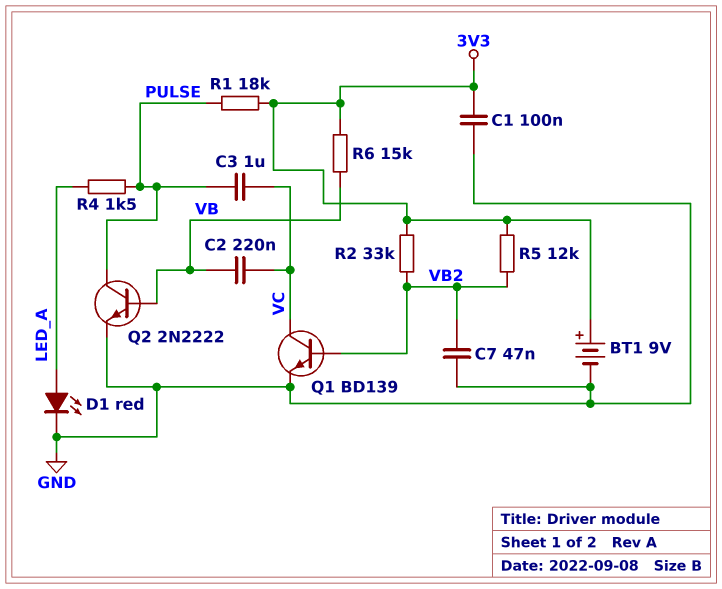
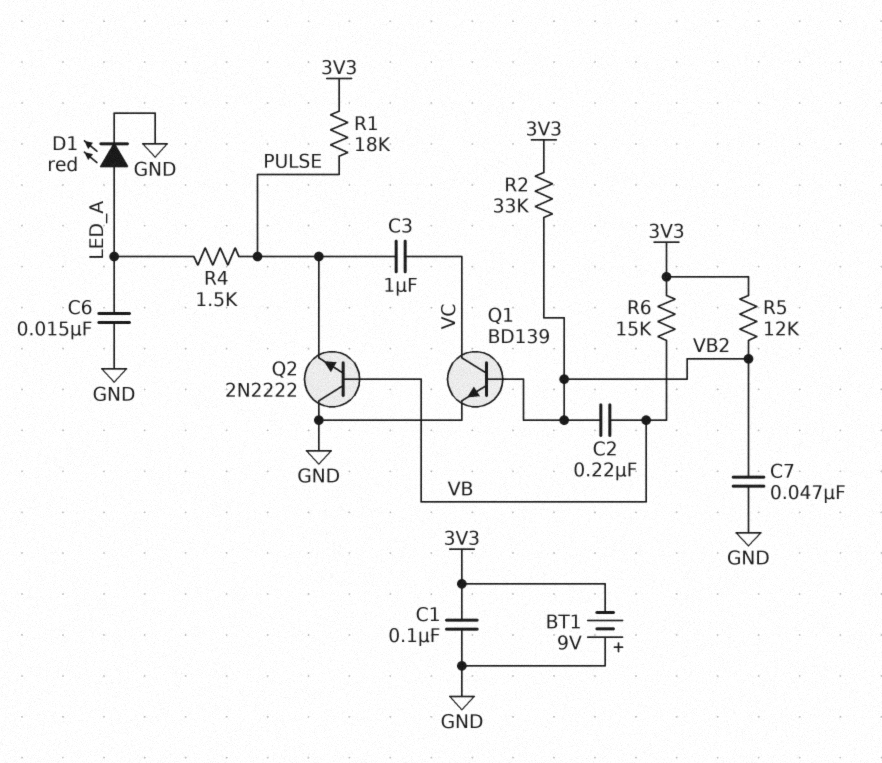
BT1: 9V (plus 3V3, minus GND) -> 9V (plus GND, minus 3V3)
C2: 220nF (VB, VC) -> 220nF (VB, VB2)
C6: none -> 15nF (GND, LED_A)
Q2: NPN 2N2222 (B VB, C PULSE, E GND) -> NPN 2N2222 (B VB, C GND, E PULSE)

